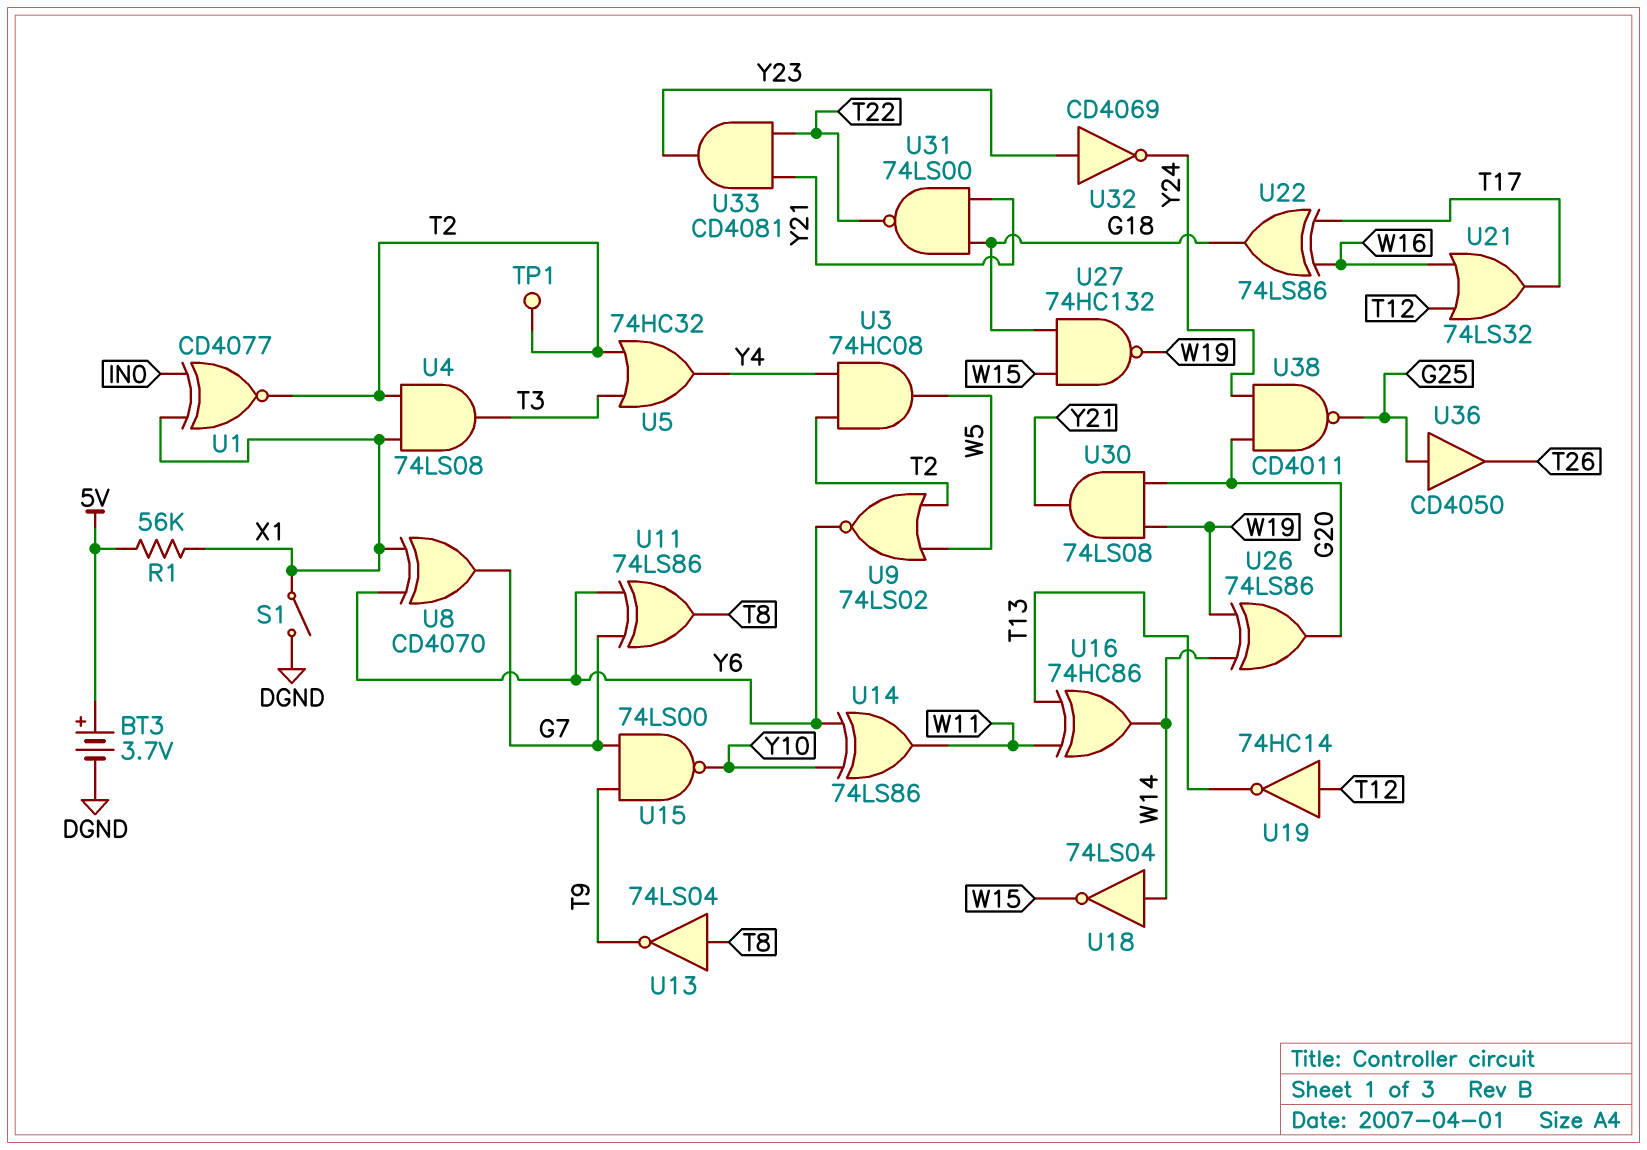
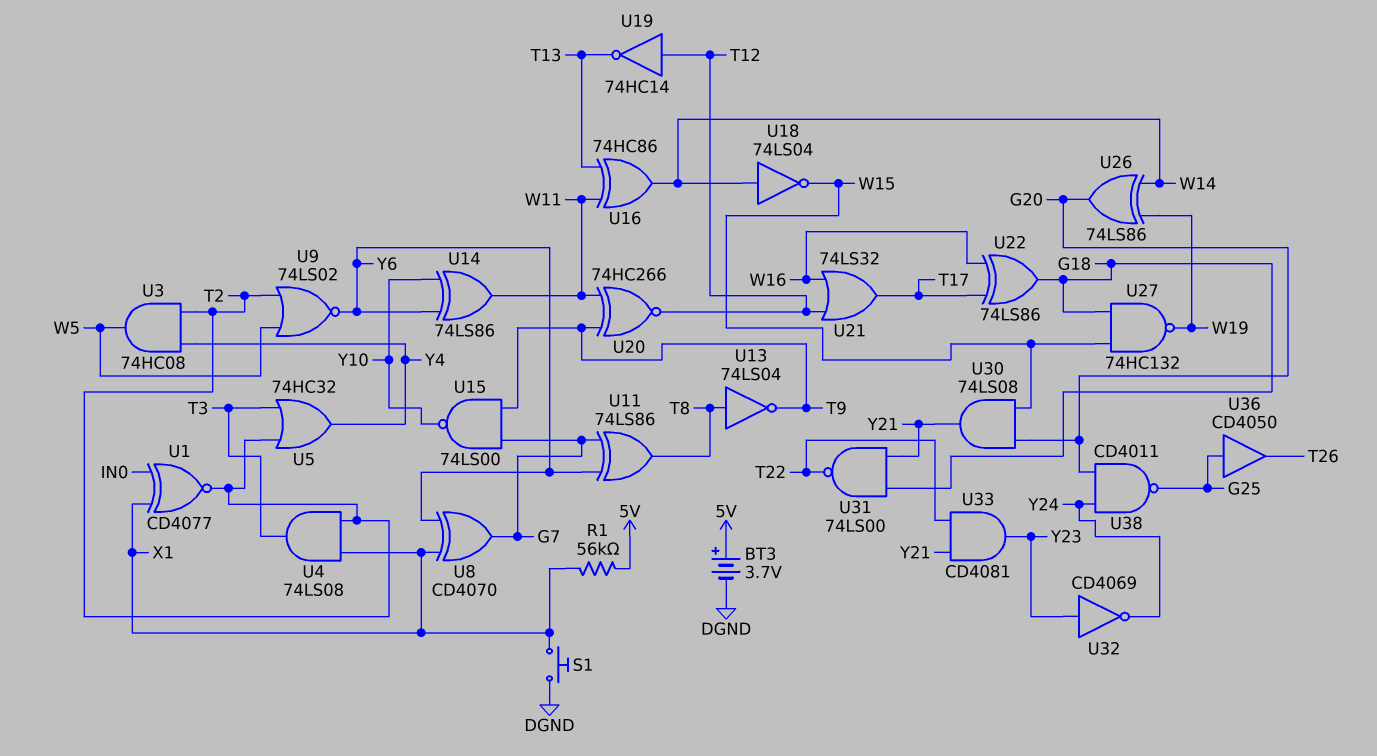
S1: switch (DGND, X1) -> button (DGND, X1)
TP1: test point (T2) -> none
U20: none -> XNOR 74HC266 (in T9, in W11, out T12)
U30: AND 74LS08 (in G20, in W19, out Y21) -> AND 74LS08 (in G20, in W15, out Y21)

